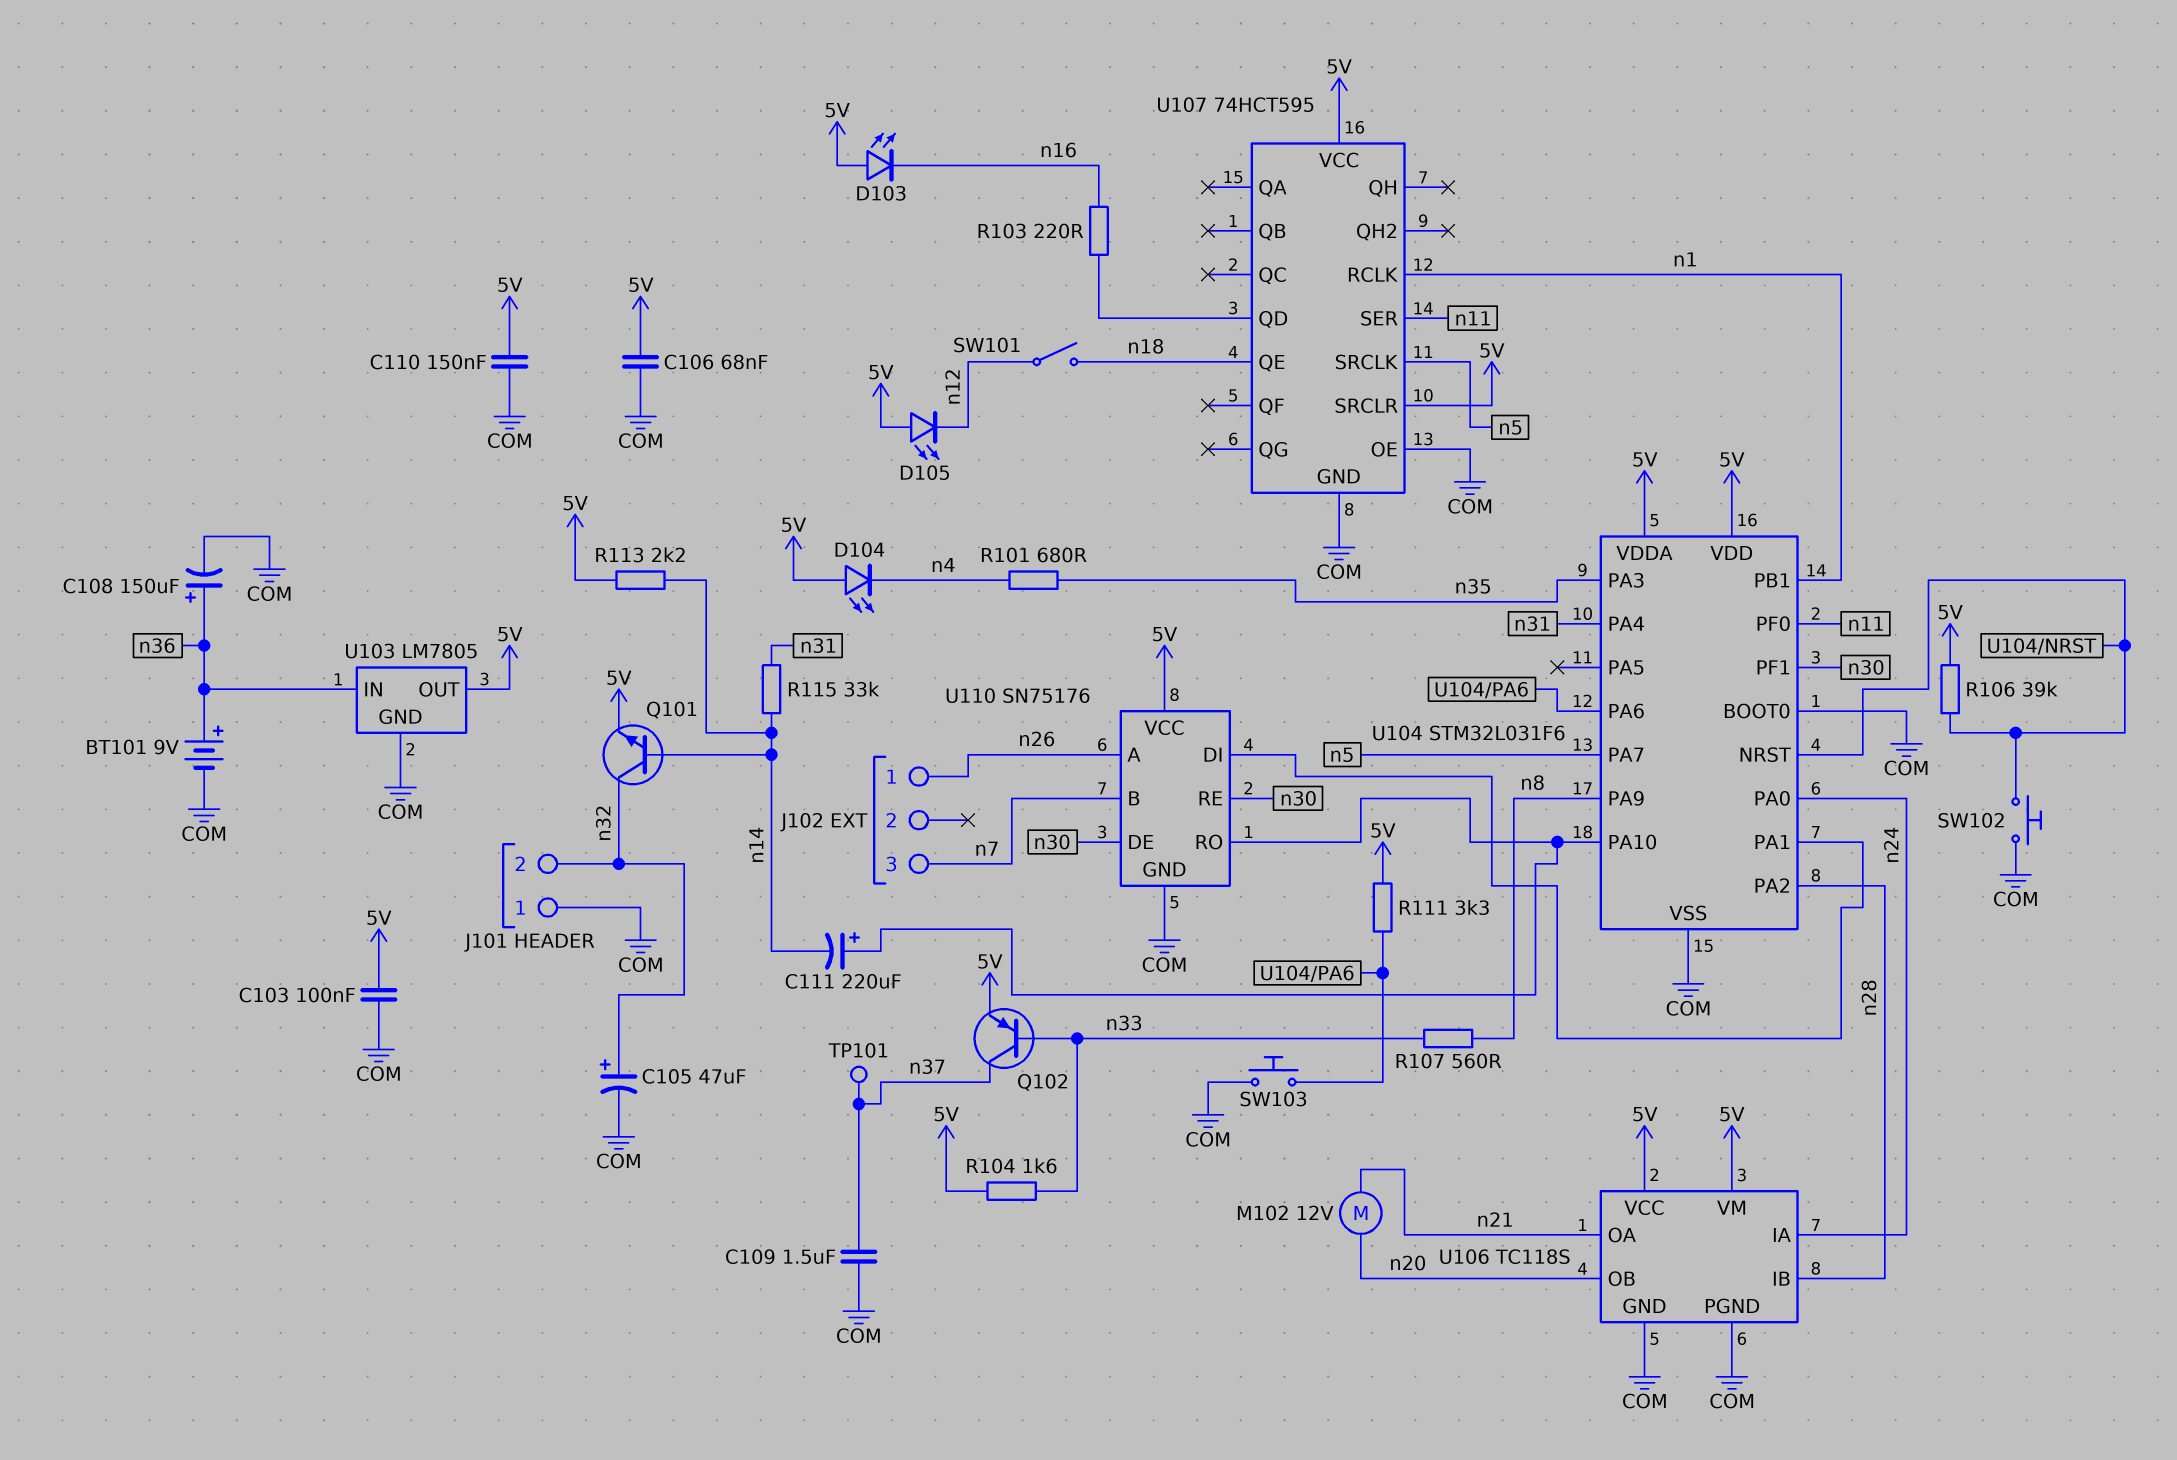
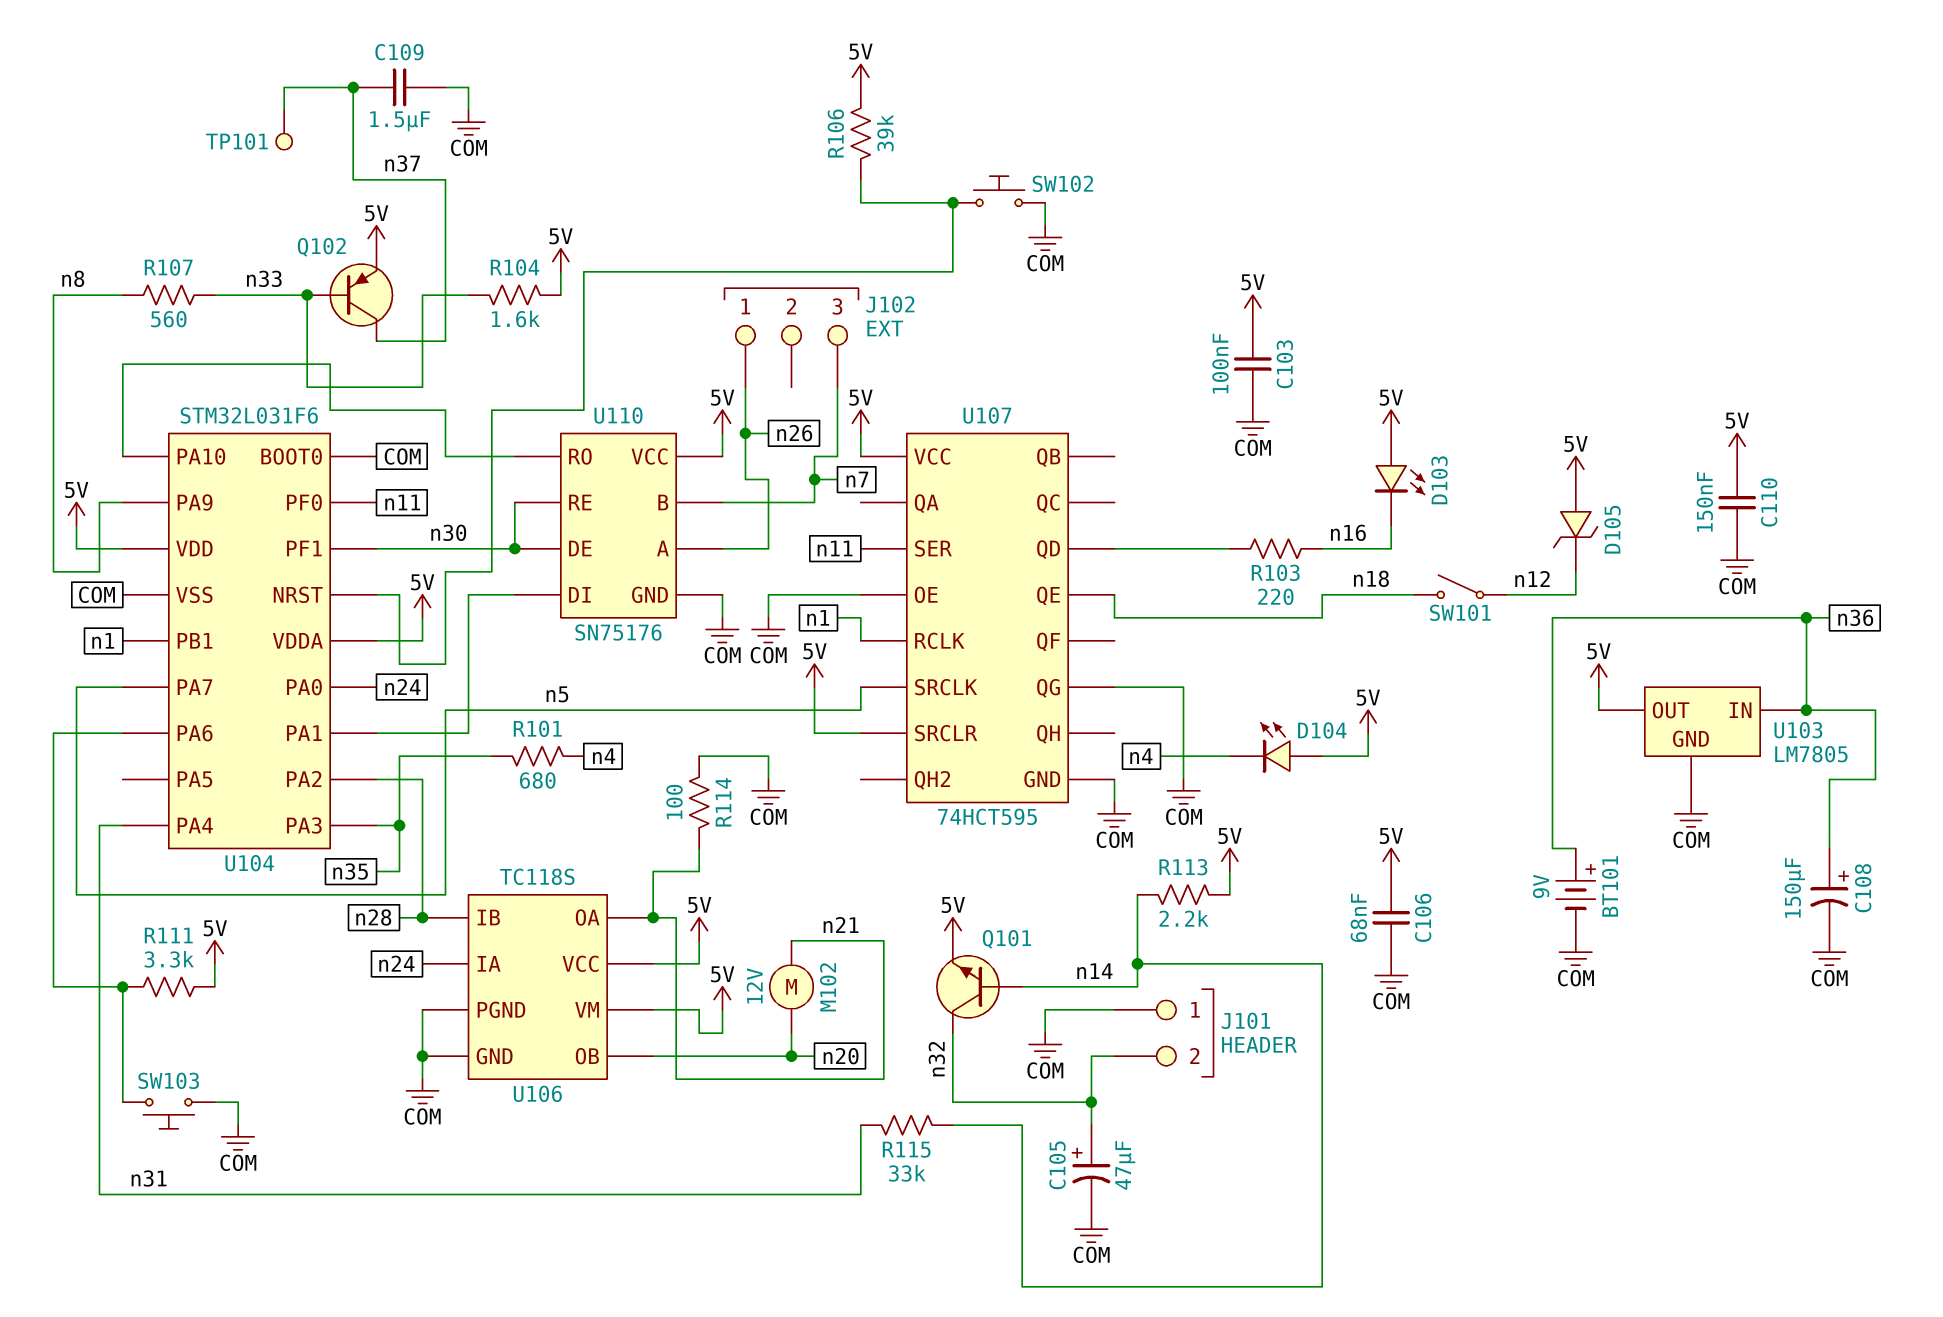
C111: 220uF (plus U104/PA10, minus n14) -> none
D105: LED (A 5V, K n12) -> zener (A 5V, K n12)
R114: none -> 100 (COM, n21)
U107 pin QG: none -> COM

